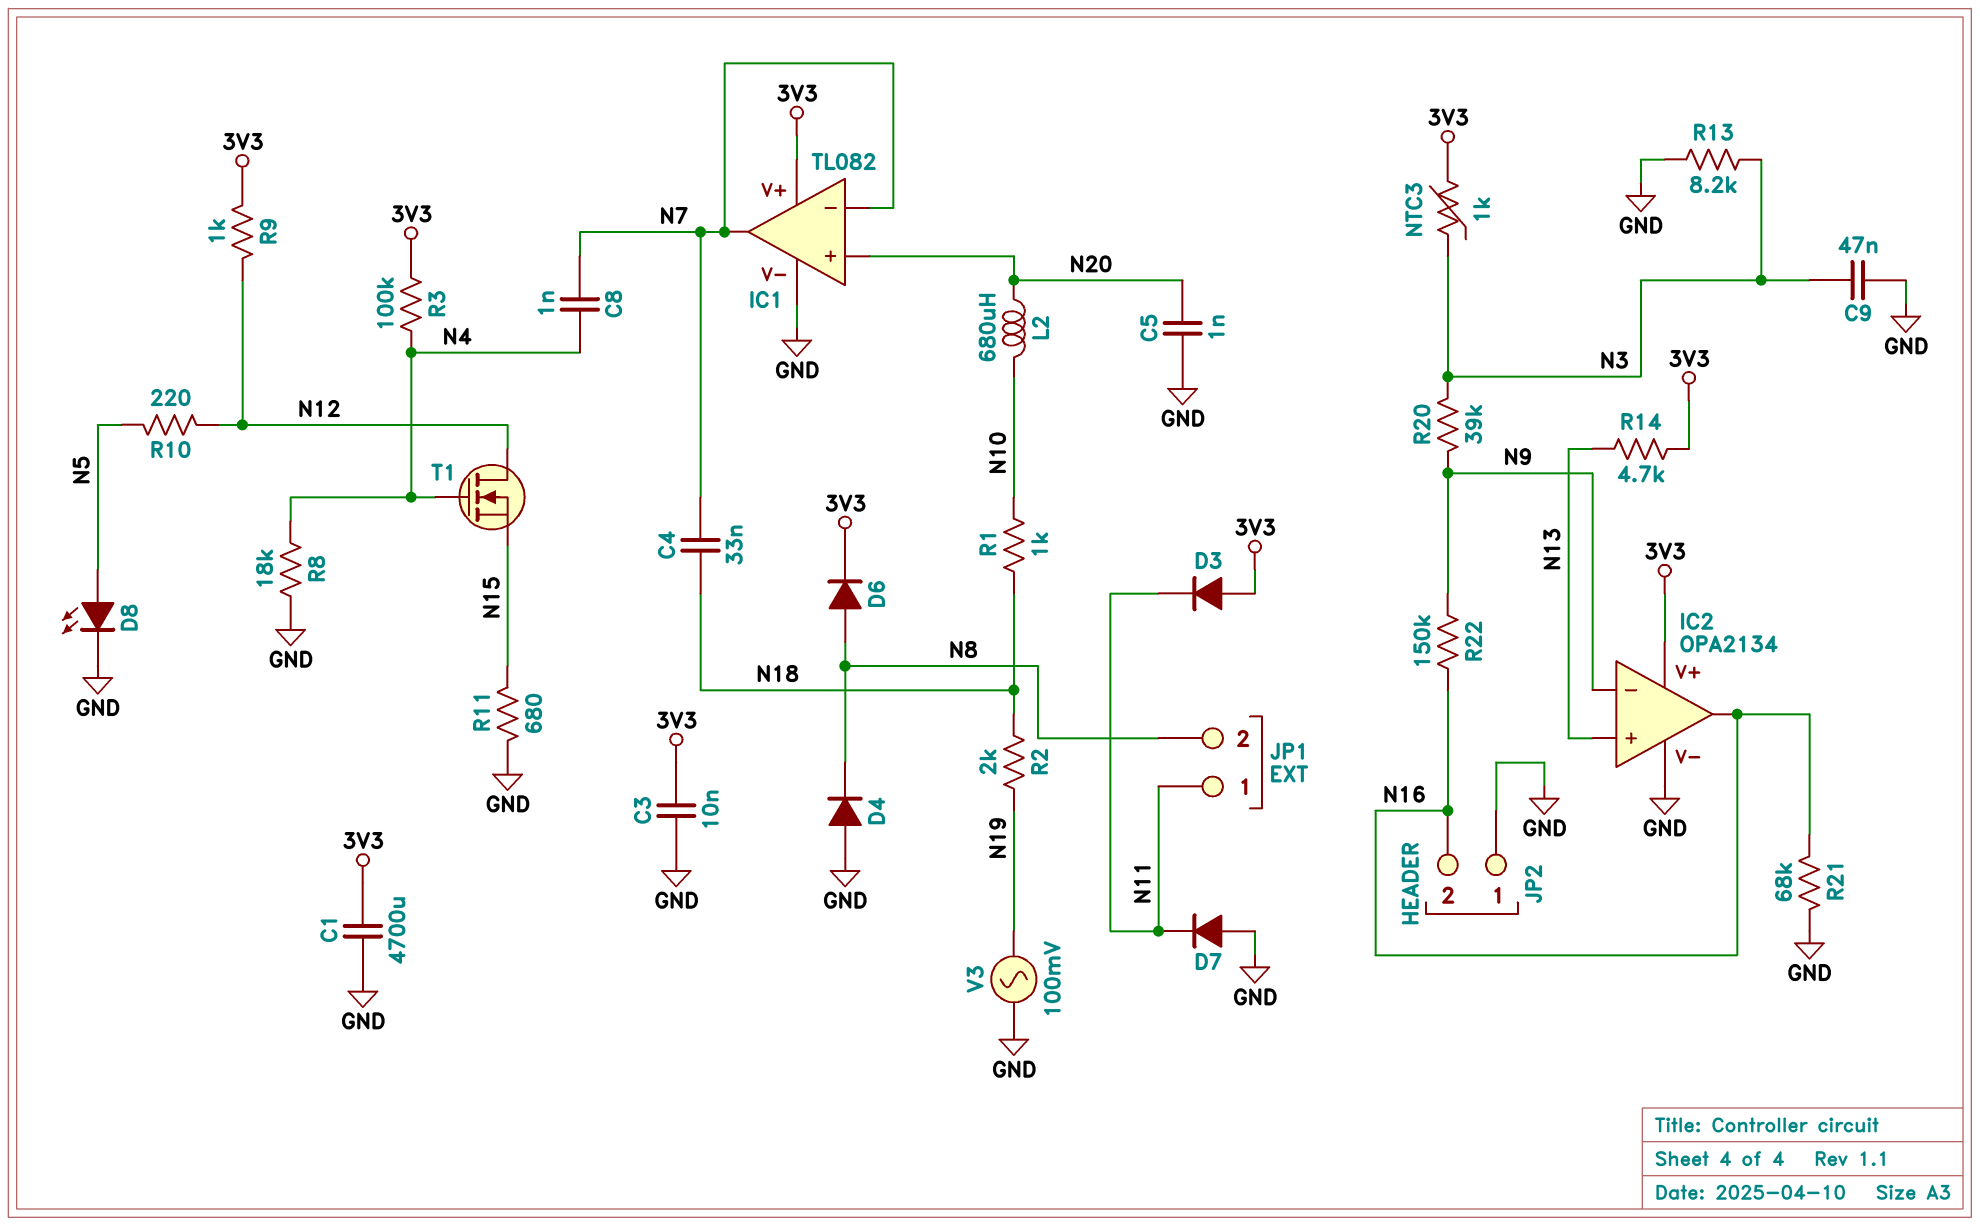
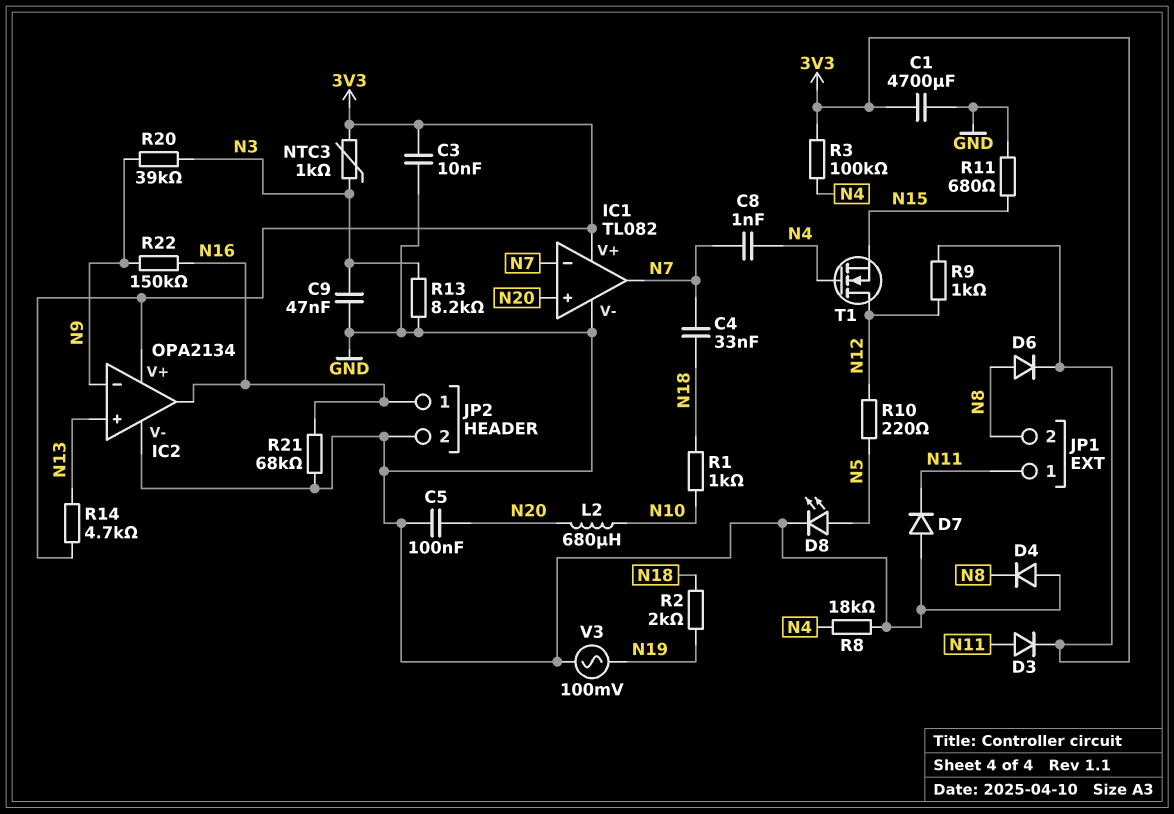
C5: 1nF (GND, N20) -> 100nF (GND, N20)
D3: diode (A 3V3, K N11) -> diode (A N11, K 3V3)
JP2 pin 1: GND -> N16
JP2 pin 2: N16 -> GND

